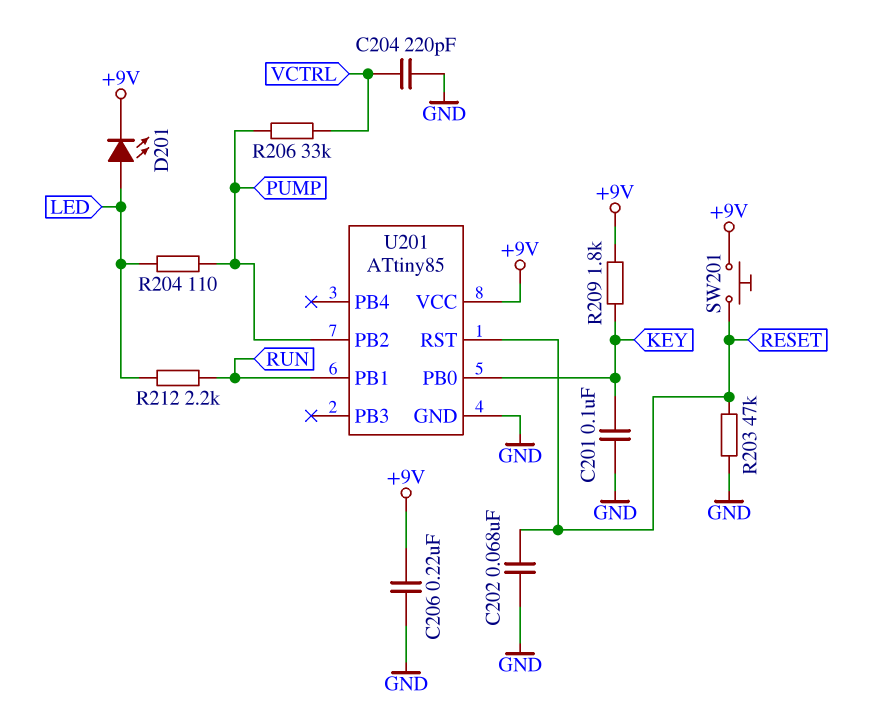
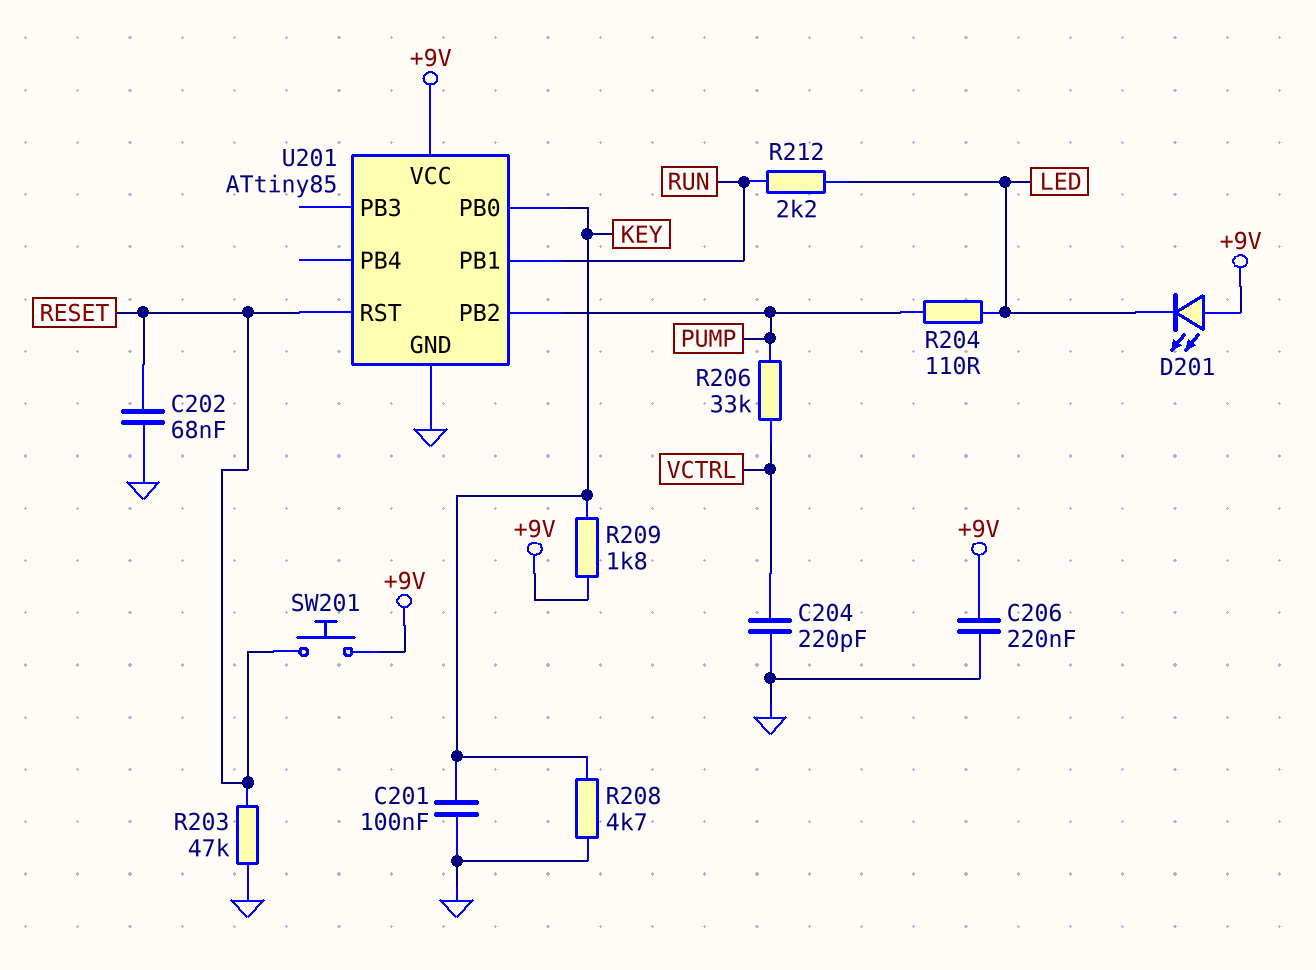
D201: LED (A LED, K +9V) -> LED (A +9V, K LED)
R208: none -> 4.7k (GND, KEY)

